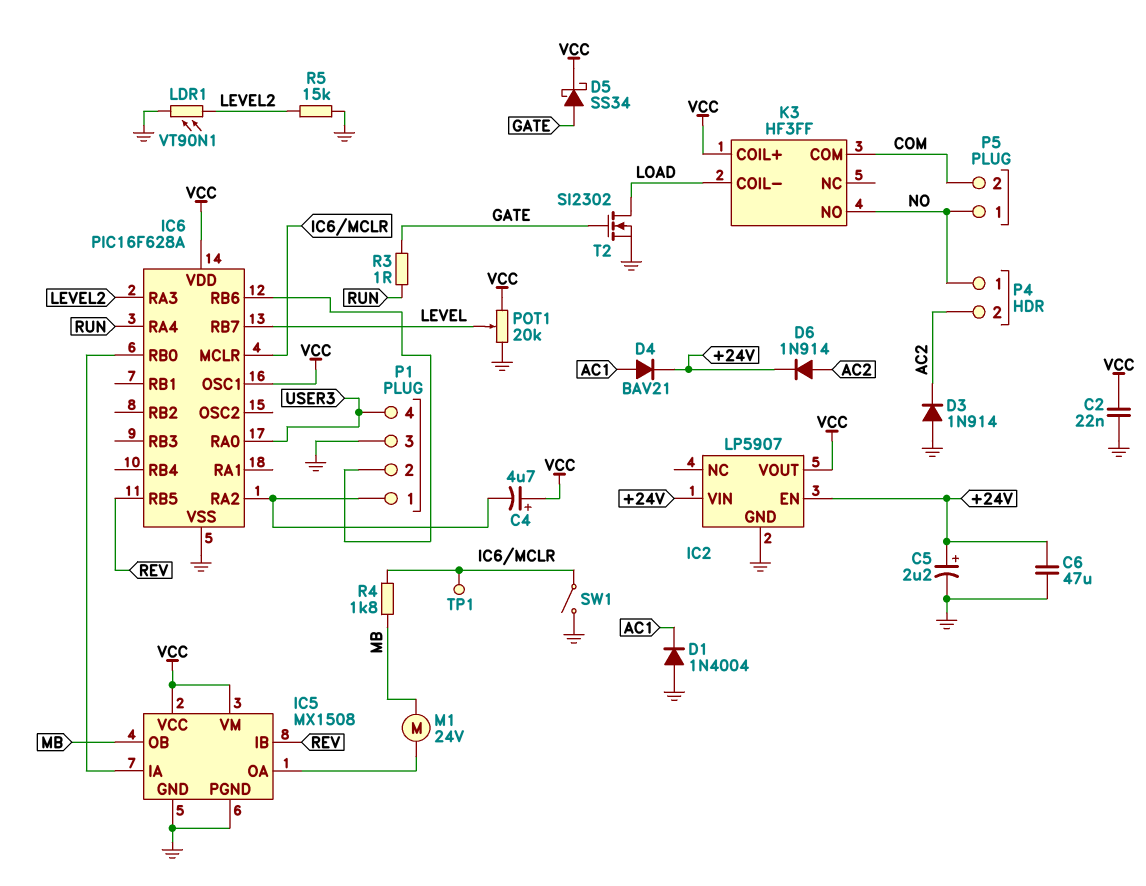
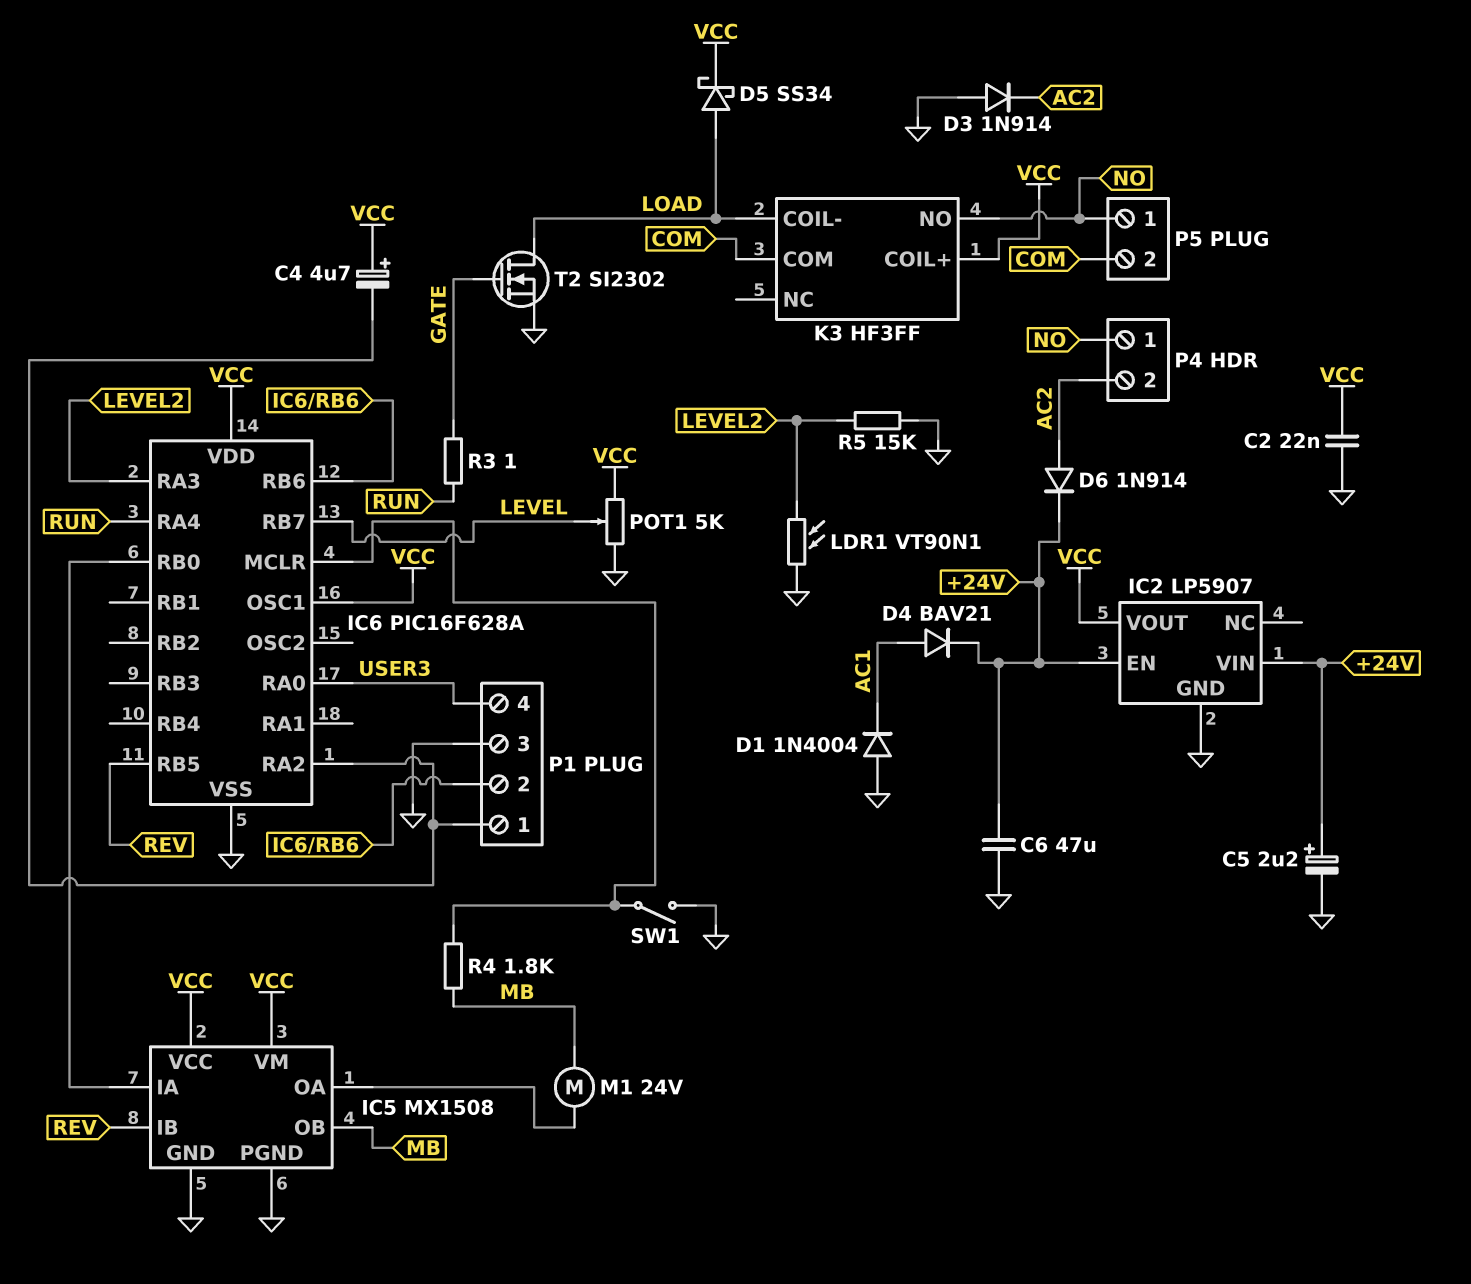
D5: schottky SS34 (A GATE, K VCC) -> schottky SS34 (A LOAD, K VCC)
POT1: 20k (GND, VCC, wiper LEVEL) -> 5k (GND, VCC, wiper LEVEL)
TP1: test point (IC6/MCLR) -> none

